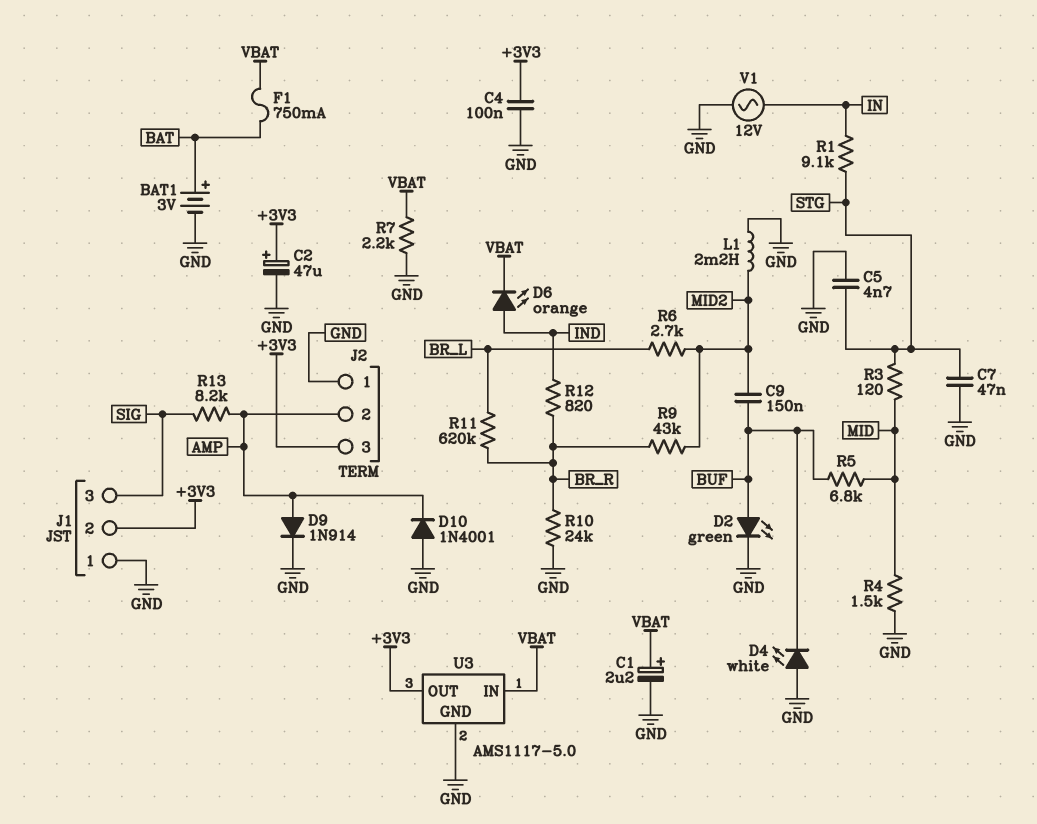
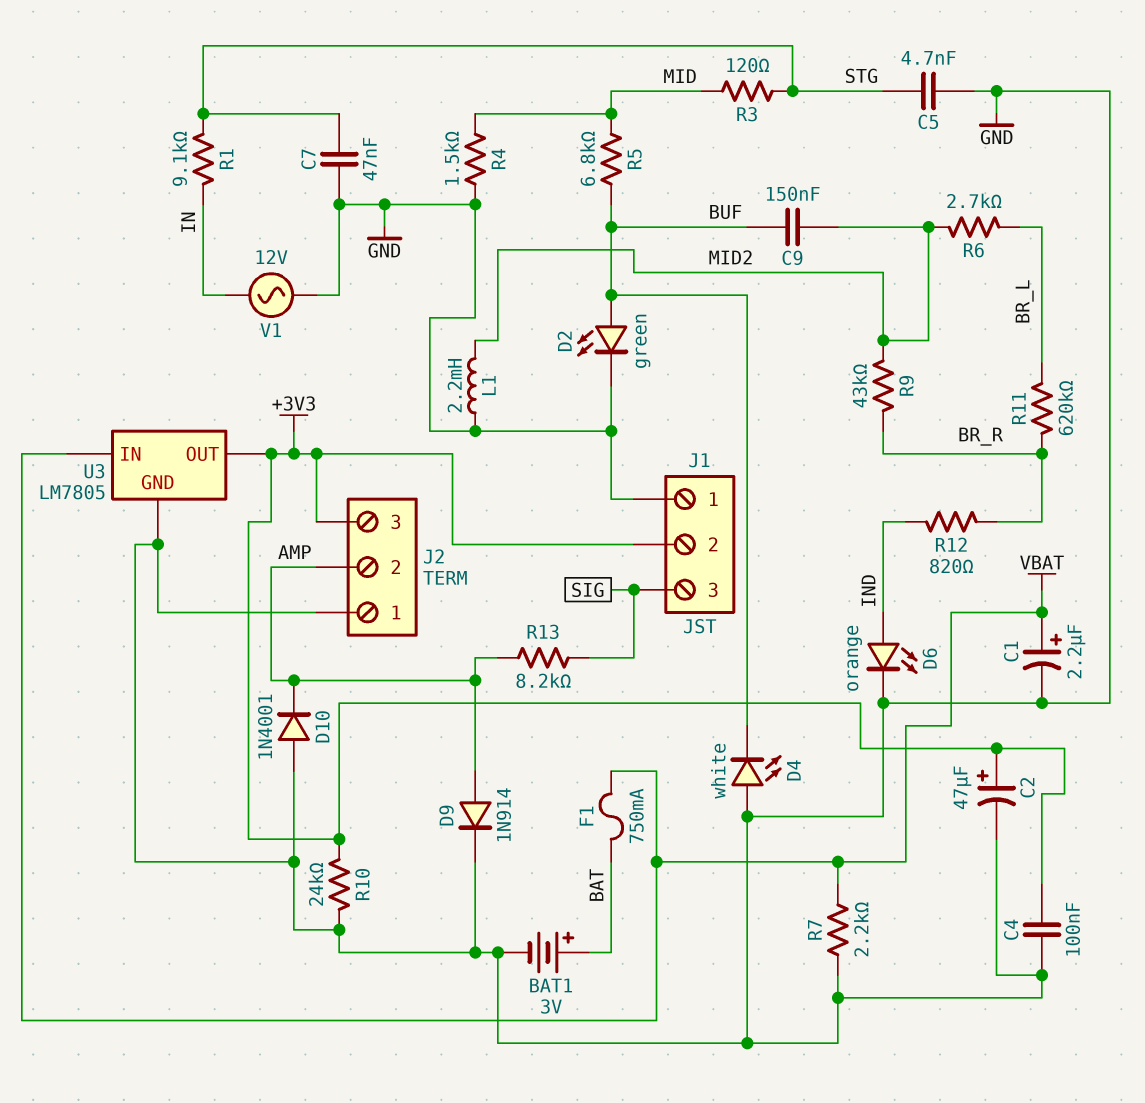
D6: LED orange (A IND, K VBAT) -> LED orange (A IND, K GND)
R10: 24k (BR_R, GND) -> 24k (+3V3, GND)
U3: AMS1117-5.0 -> LM7805

